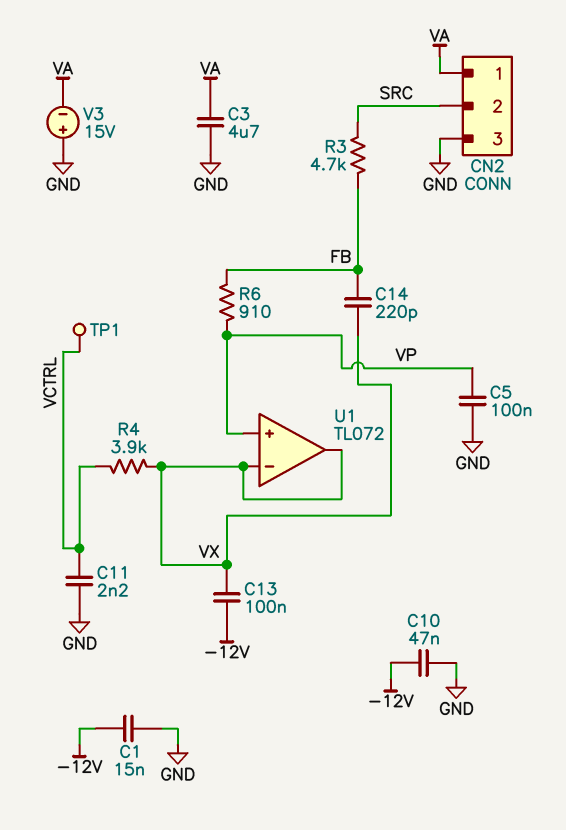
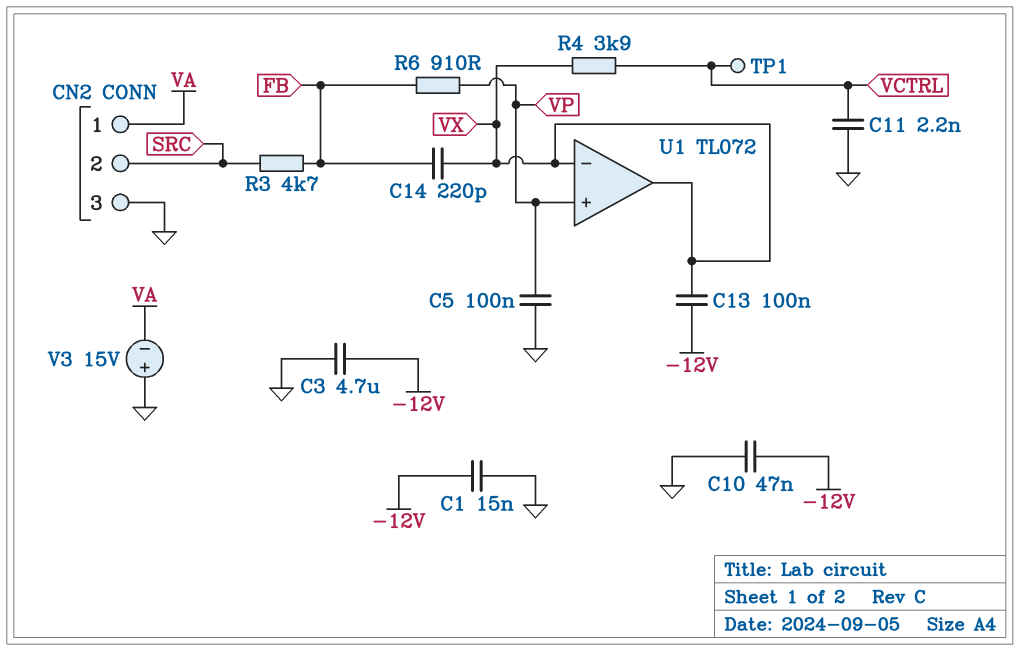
C3: 4.7uF (GND, VA) -> 4.7uF (-12V, GND)

